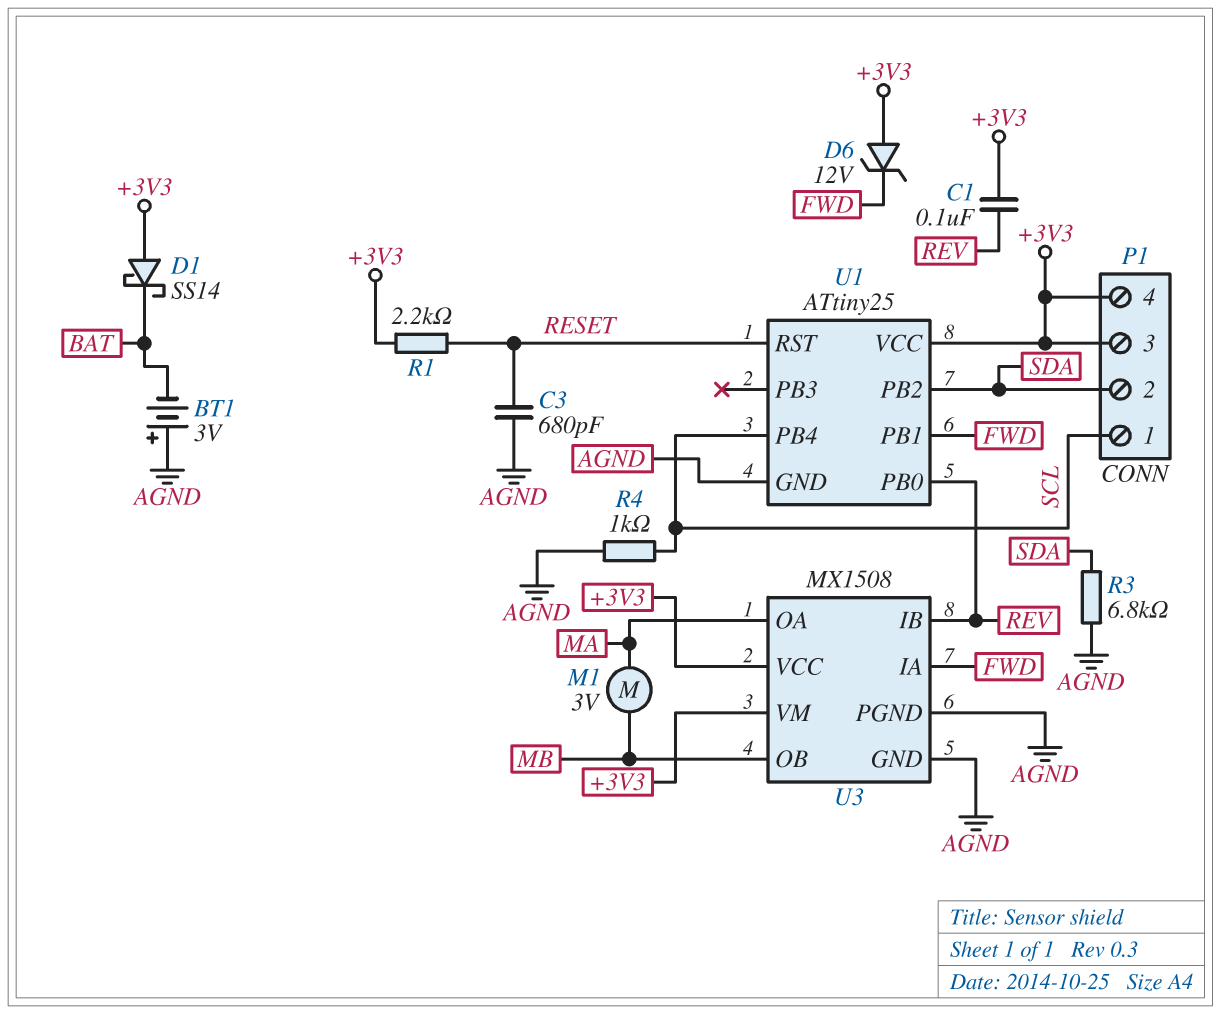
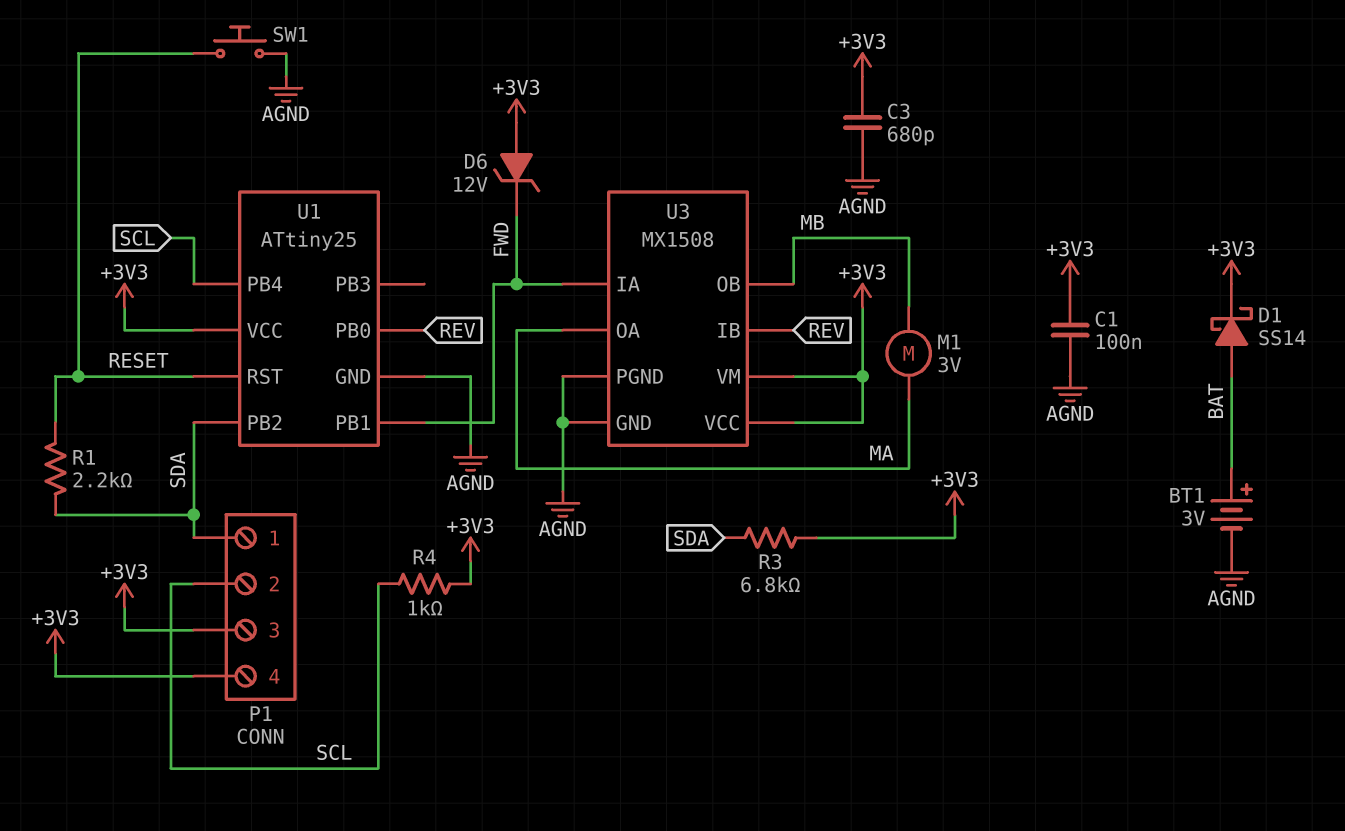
BT1: 3V (plus AGND, minus BAT) -> 3V (plus BAT, minus AGND)
C1: 100nF (+3V3, REV) -> 100nF (+3V3, AGND)
C3: 680pF (AGND, RESET) -> 680pF (+3V3, AGND)
D1: schottky SS14 (A +3V3, K BAT) -> schottky SS14 (A BAT, K +3V3)
P1 pin 1: SCL -> SDA
P1 pin 2: SDA -> SCL
R1: 2.2k (+3V3, RESET) -> 2.2k (RESET, SDA)
R3: 6.8k (AGND, SDA) -> 6.8k (+3V3, SDA)
R4: 1k (AGND, SCL) -> 1k (+3V3, SCL)
SW1: none -> button (AGND, RESET)

